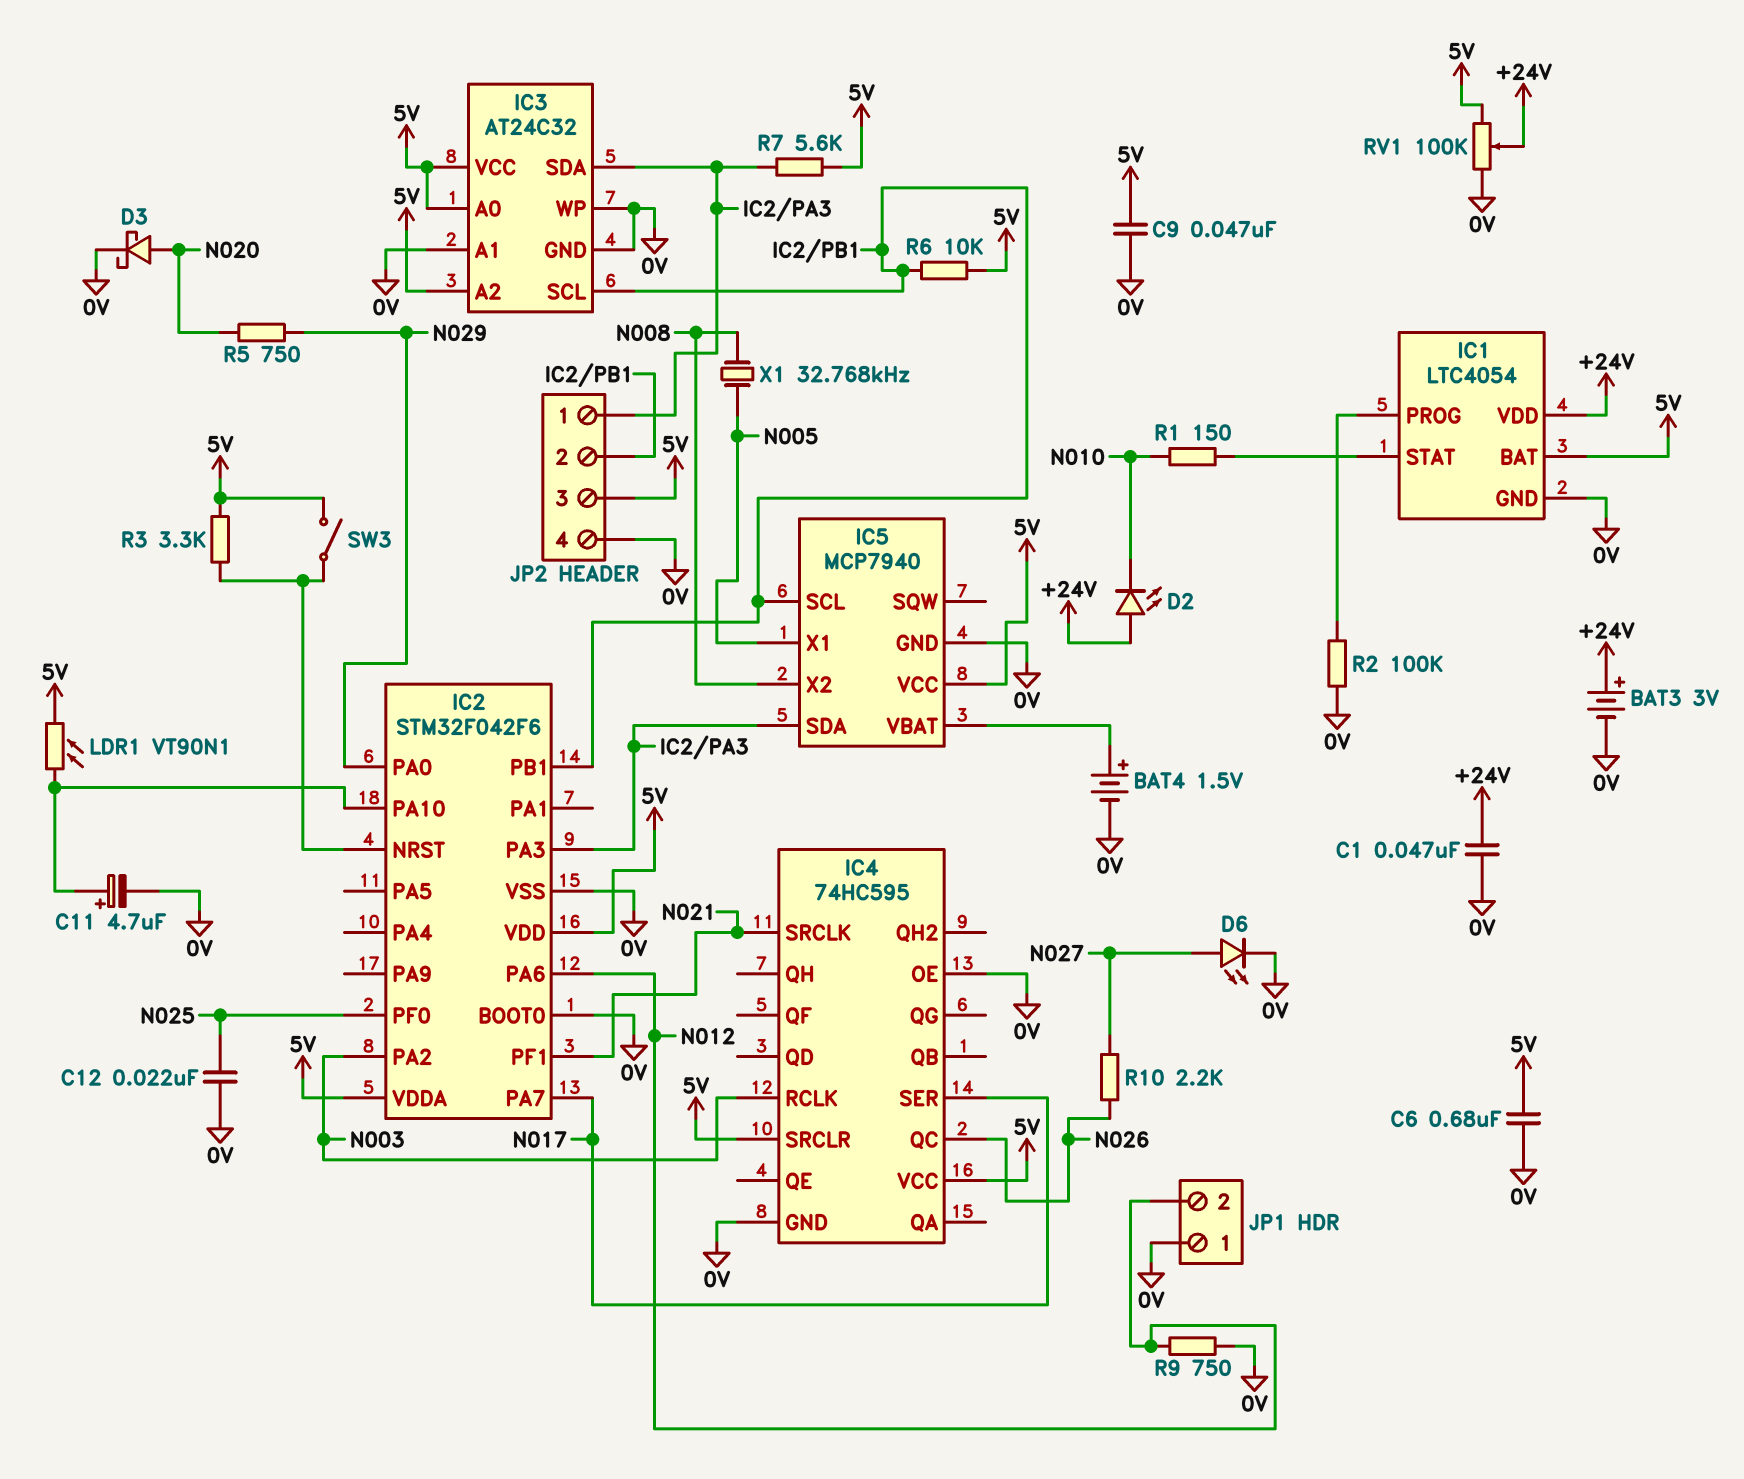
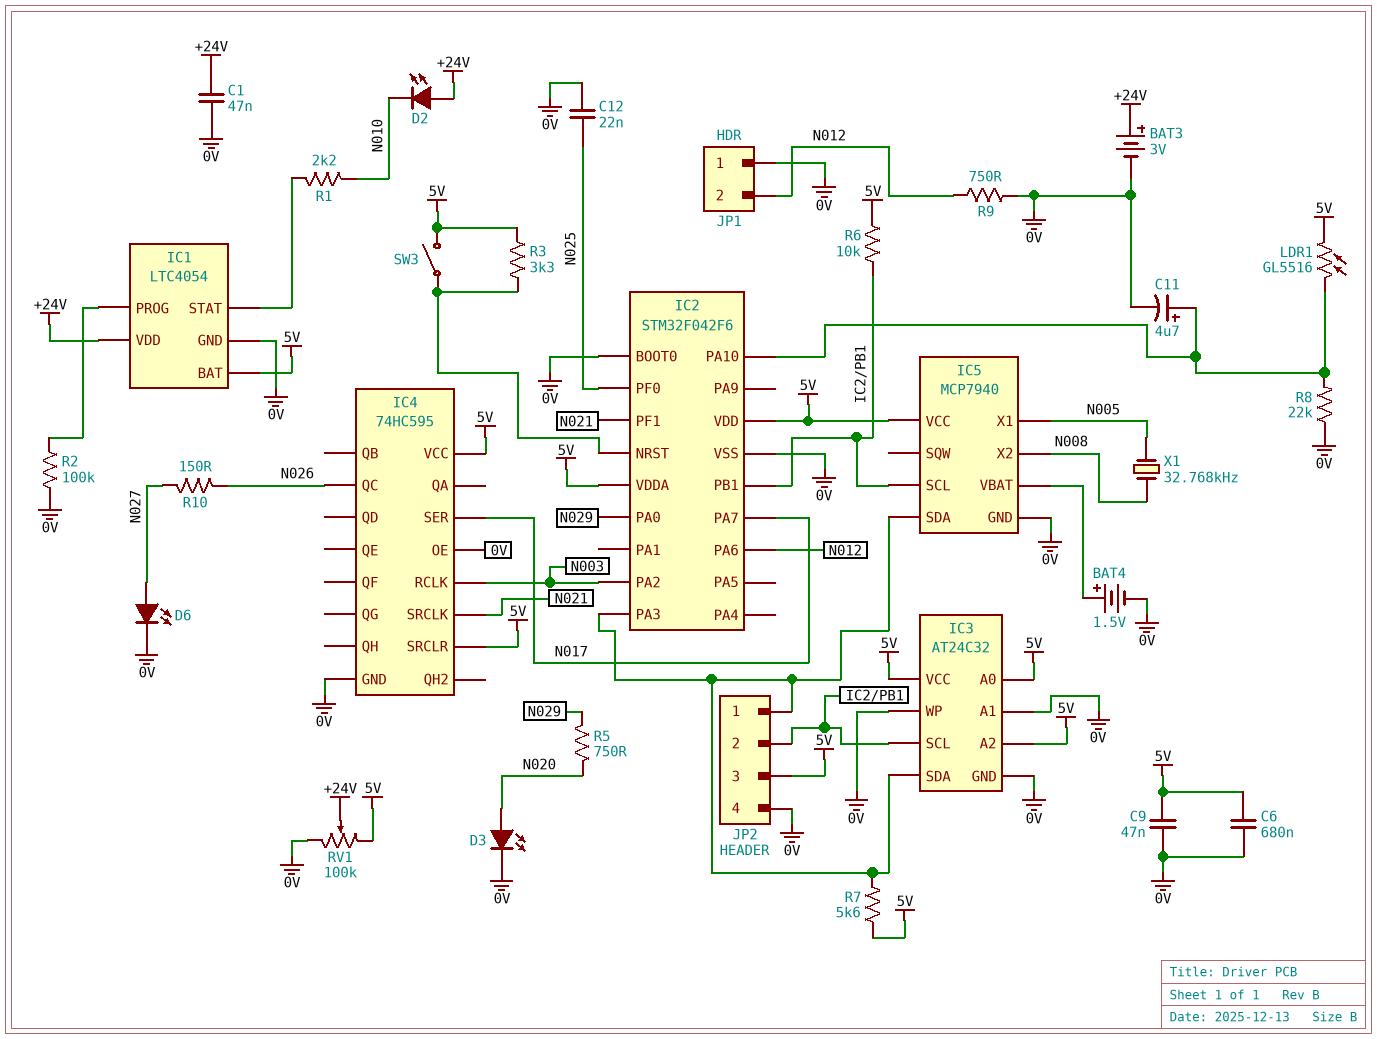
D3: schottky (A N020, K 0V) -> LED (A N020, K 0V)
LDR1: VT90N1 (5V, IC2/PA10) -> GL5516 (5V, IC2/PA10)
R1: 150 (IC1/STAT, N010) -> 2.2k (IC1/STAT, N010)
R8: none -> 22k (0V, IC2/PA10)
R10: 2.2k (N026, N027) -> 150 (N026, N027)

